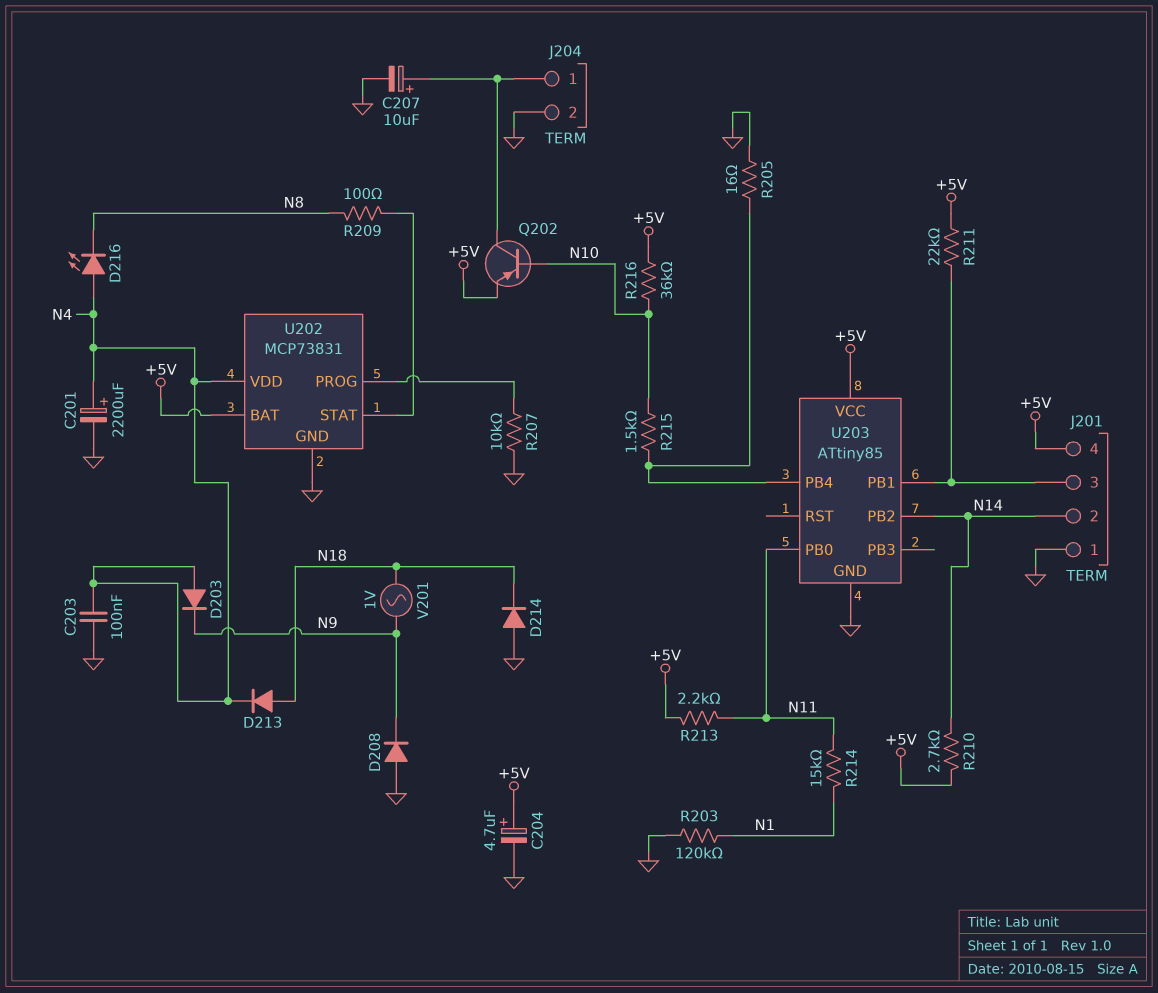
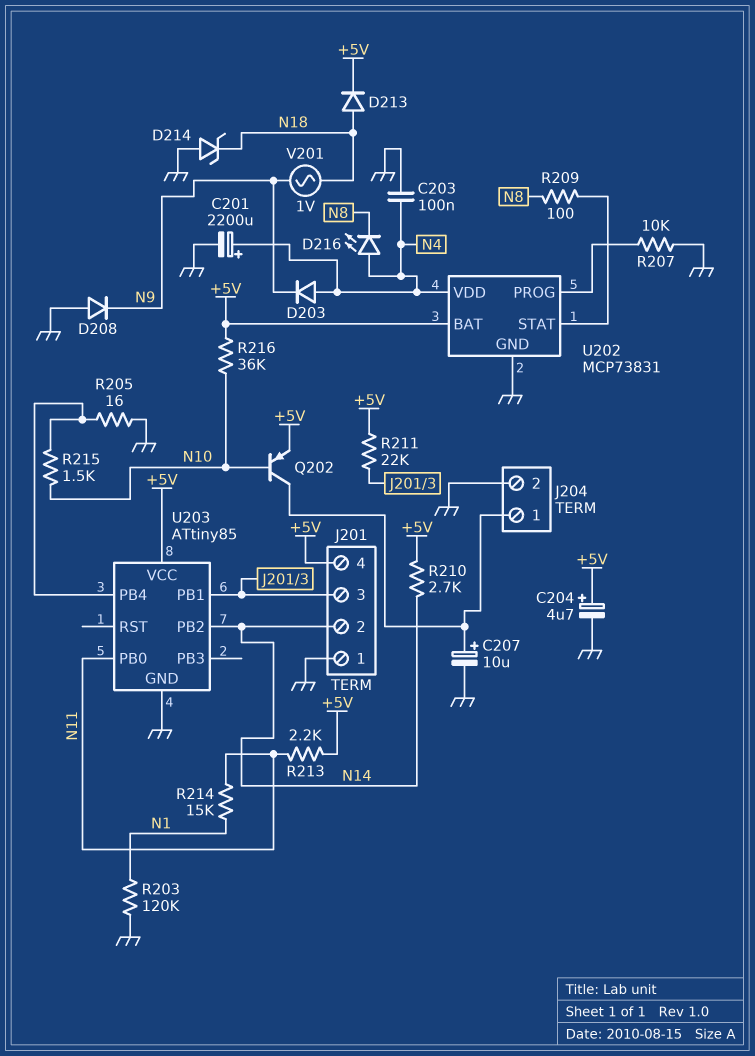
D213: diode (A N18, K N4) -> diode (A N18, K +5V)
D214: diode (A GND, K N18) -> zener (A GND, K N18)

